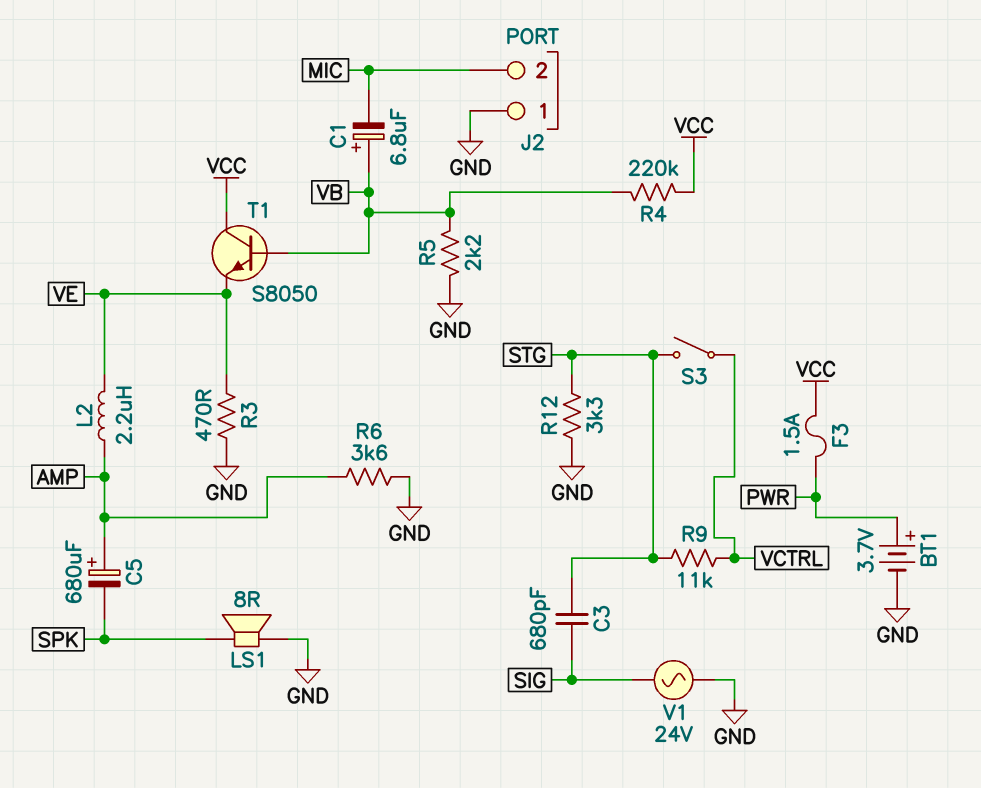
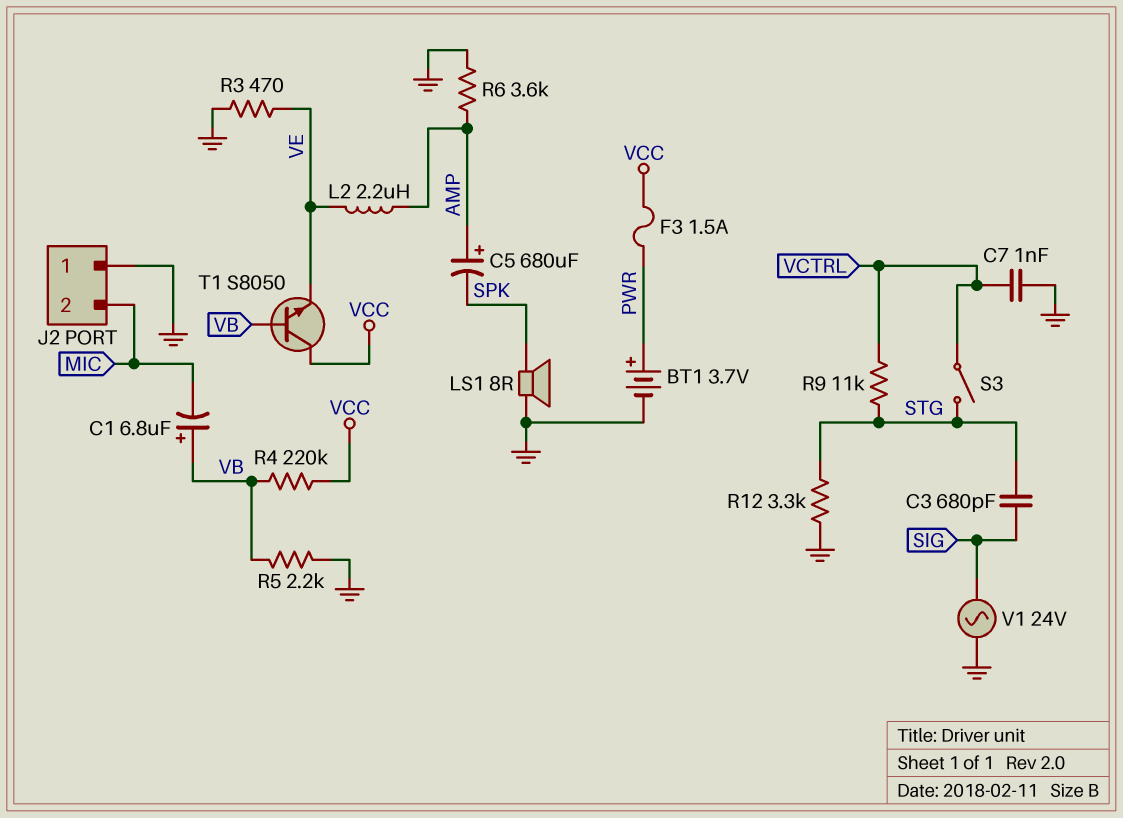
C7: none -> 1nF (GND, VCTRL)

